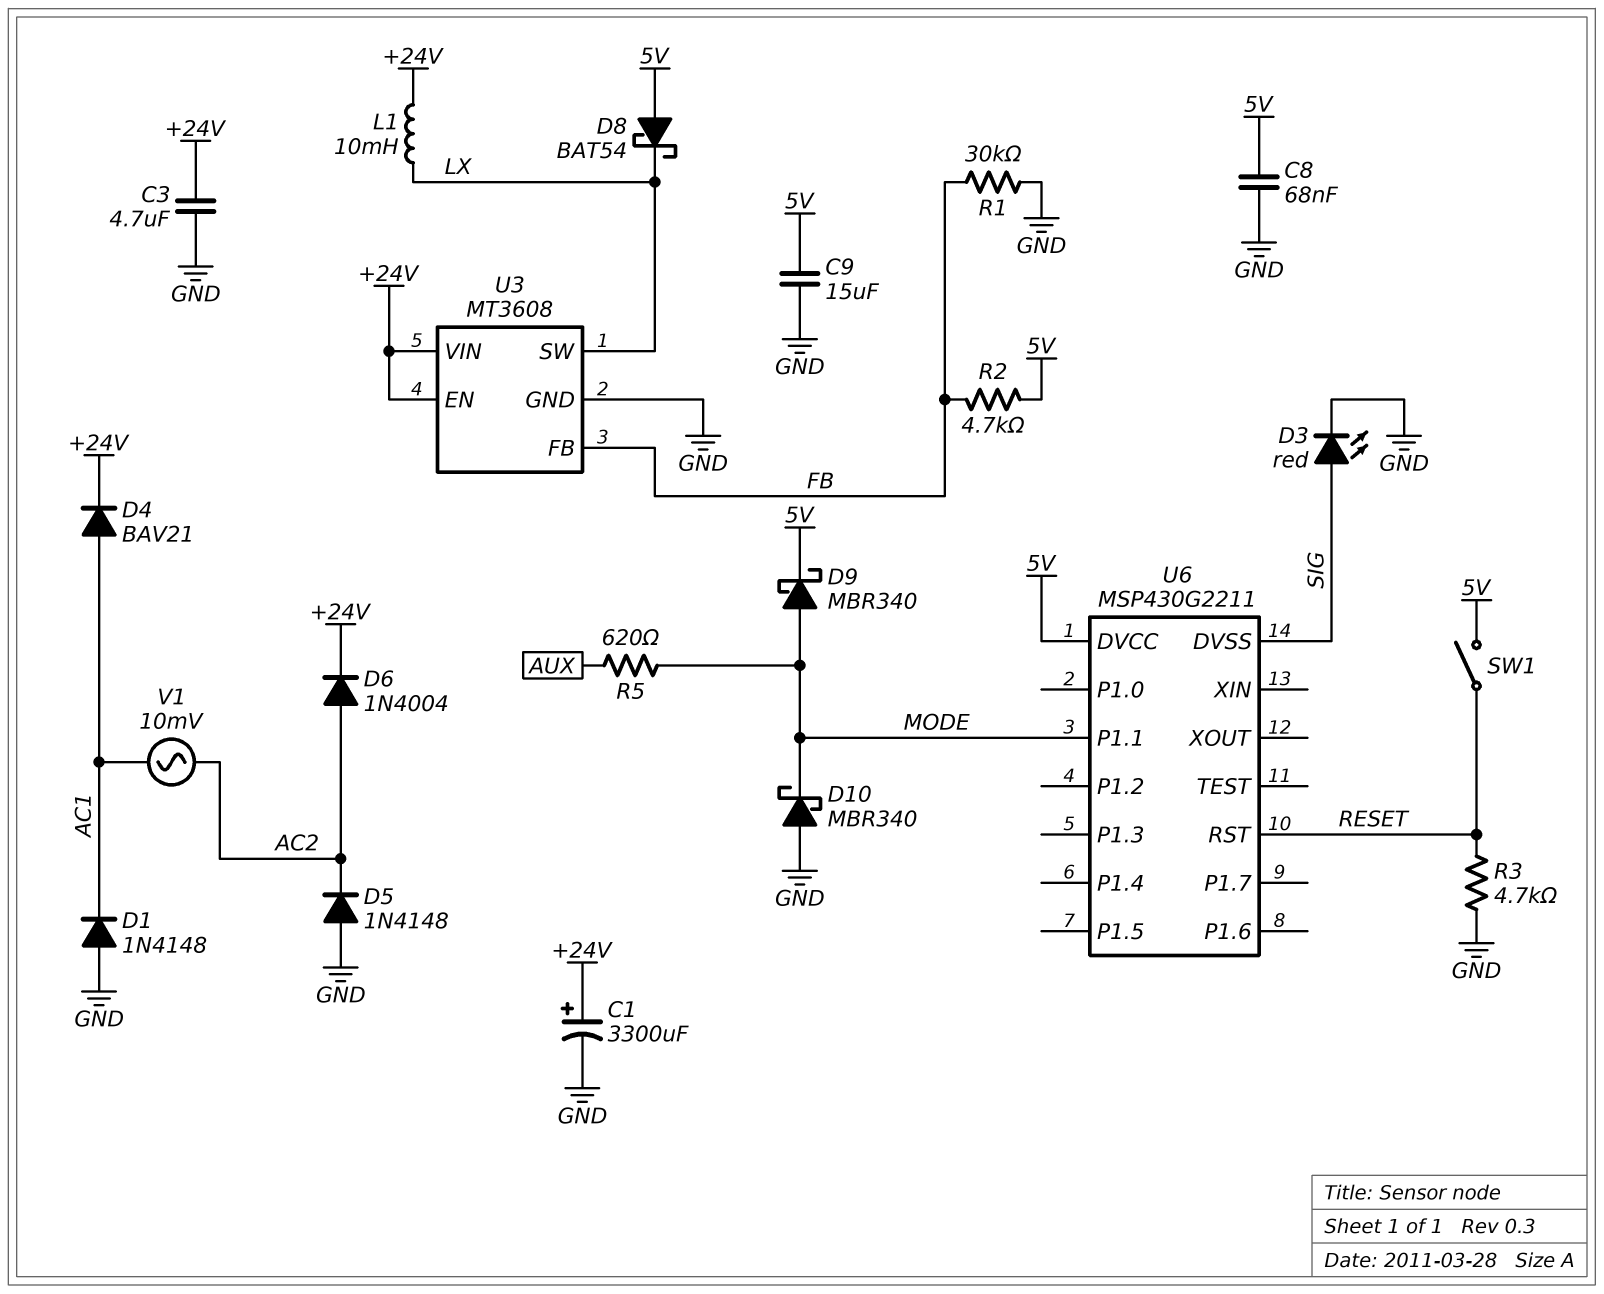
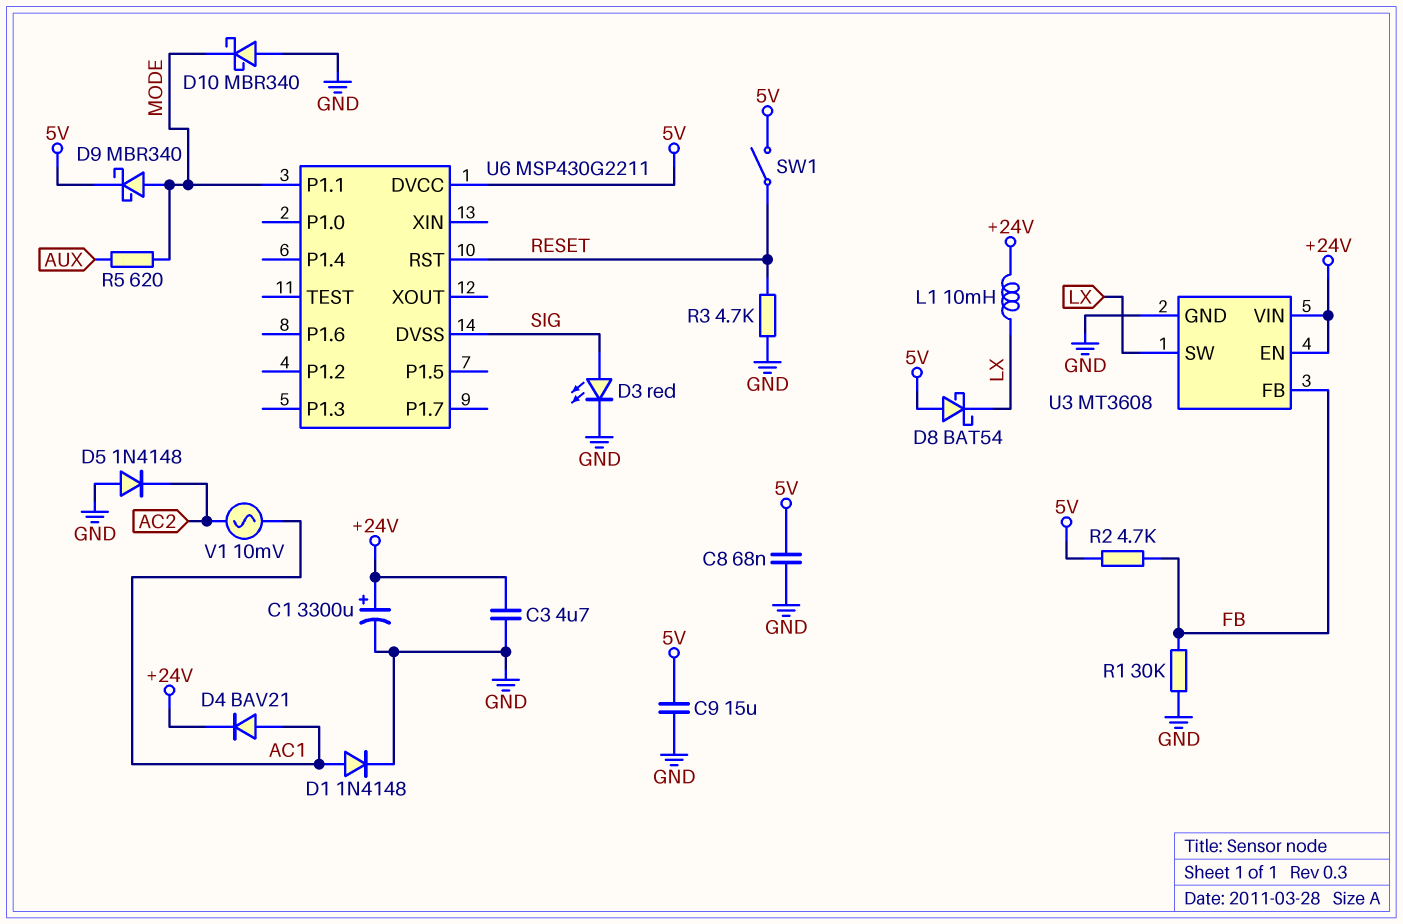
D1: diode 1N4148 (A GND, K AC1) -> diode 1N4148 (A AC1, K GND)
D6: diode 1N4004 (A AC2, K +24V) -> none

